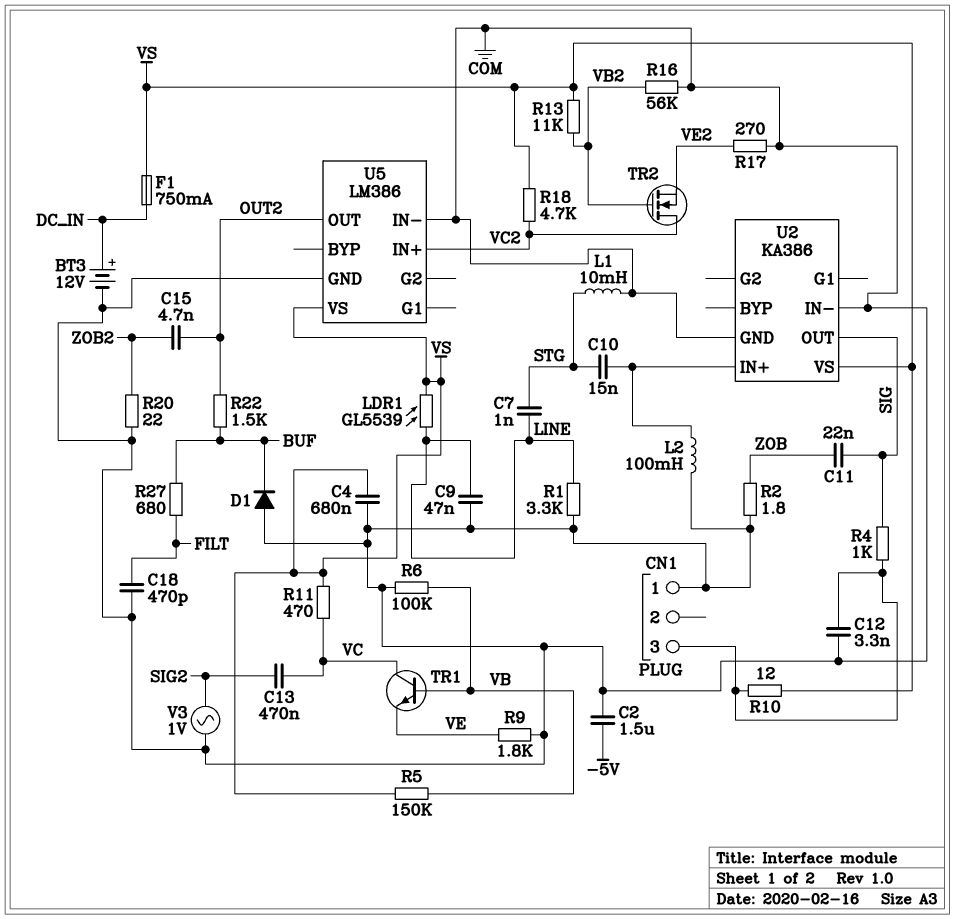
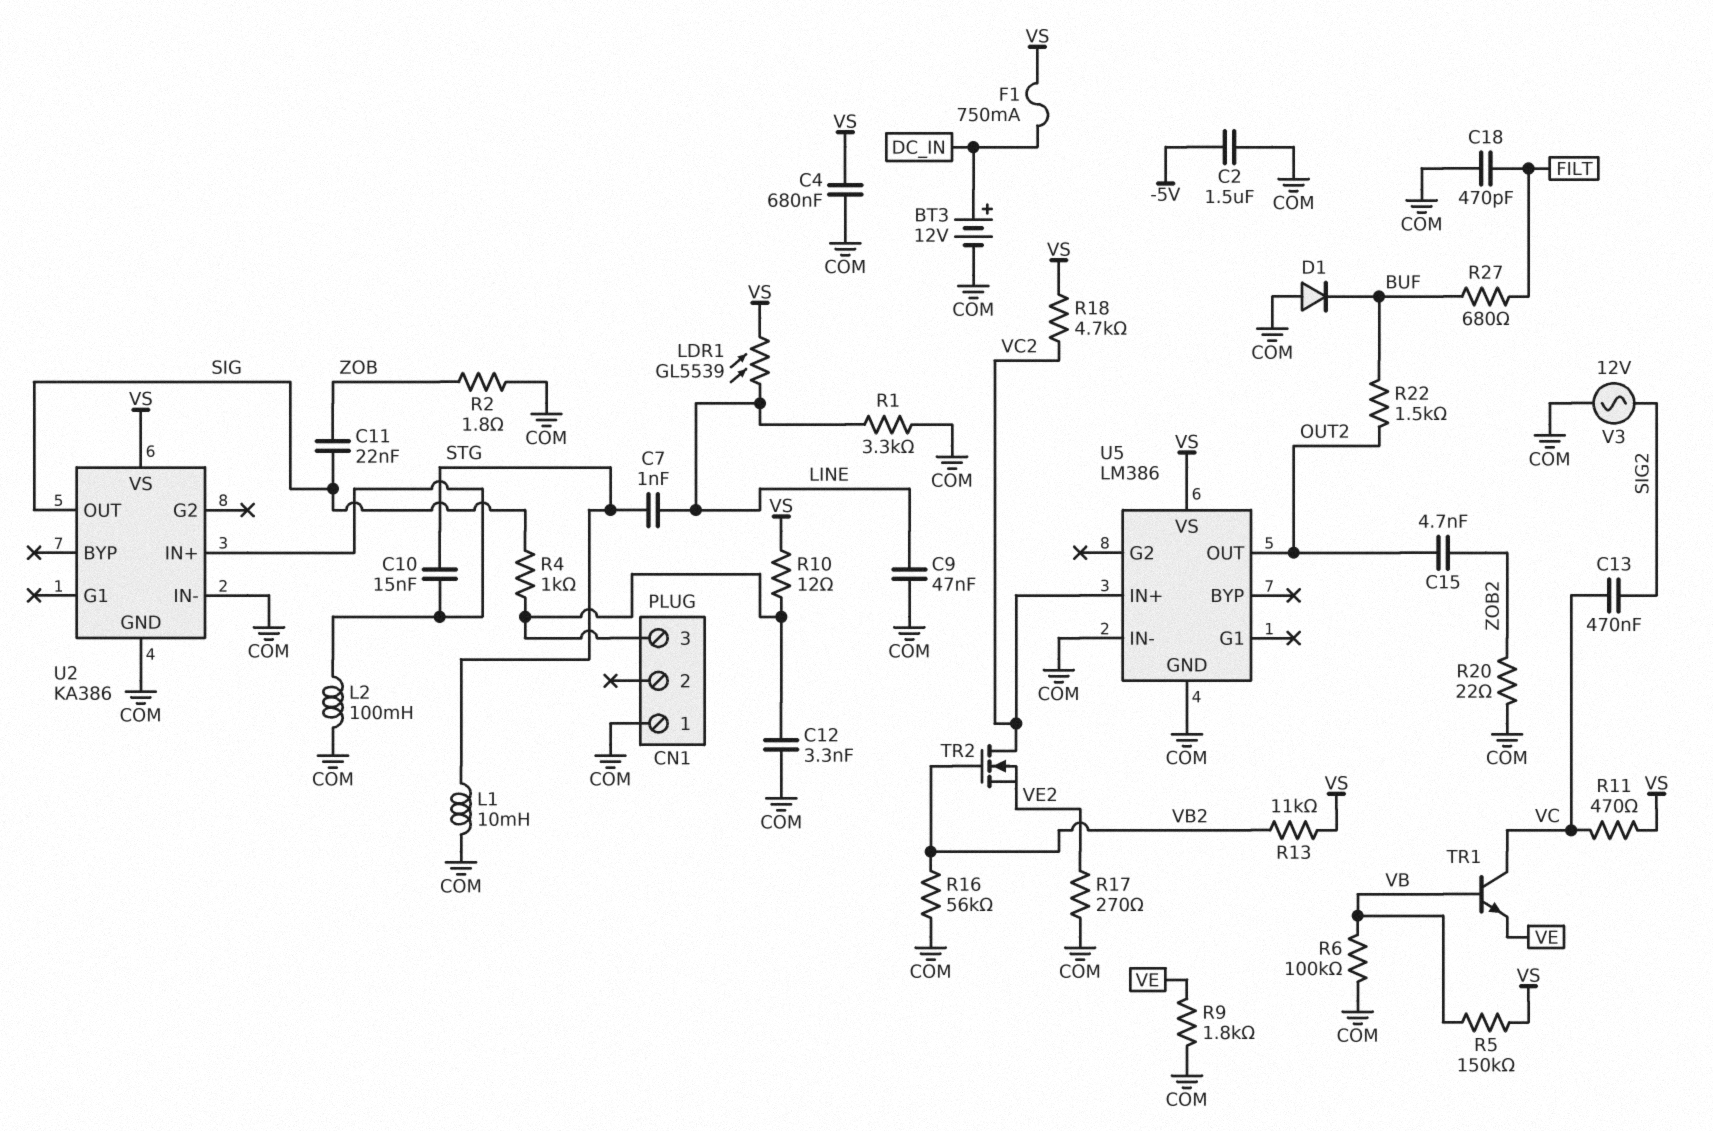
V3: AC 1V (COM, SIG2) -> AC 12V (COM, SIG2)

